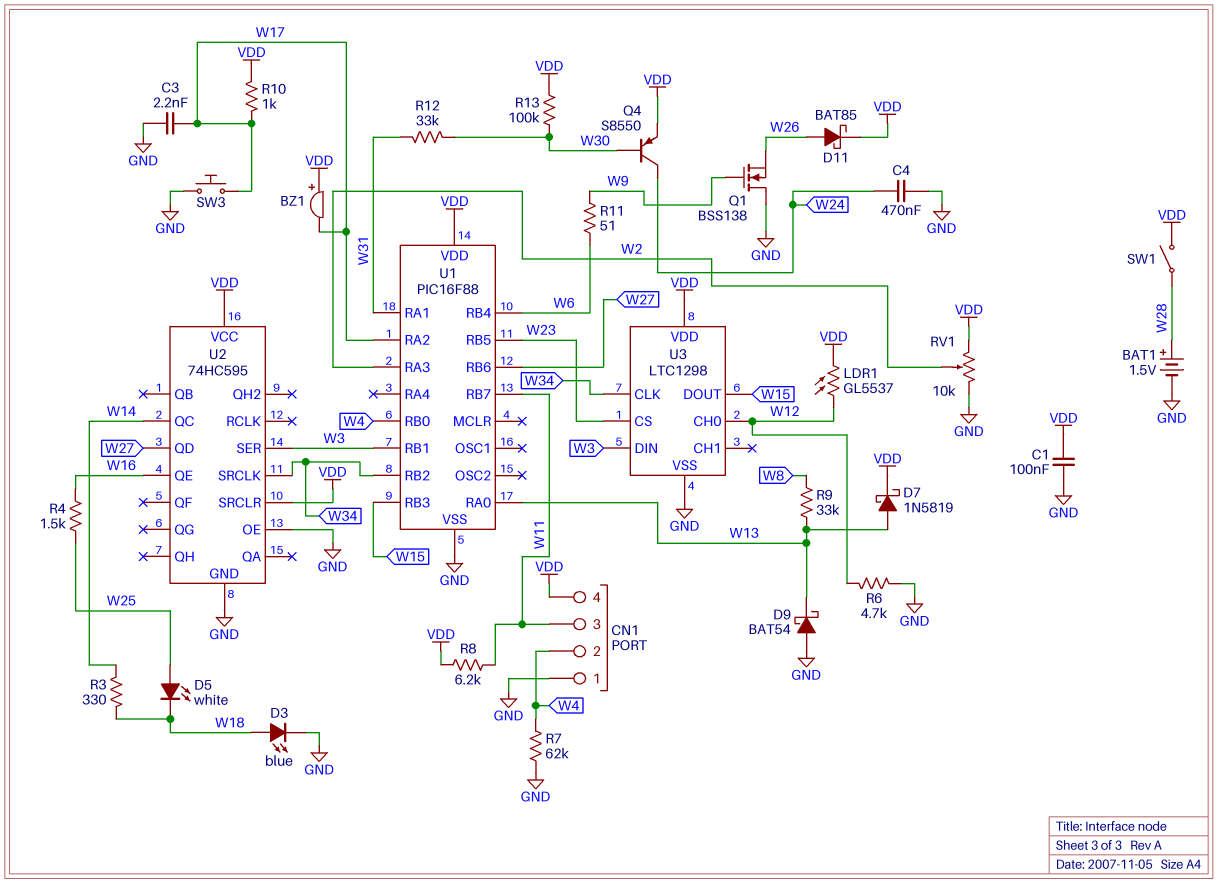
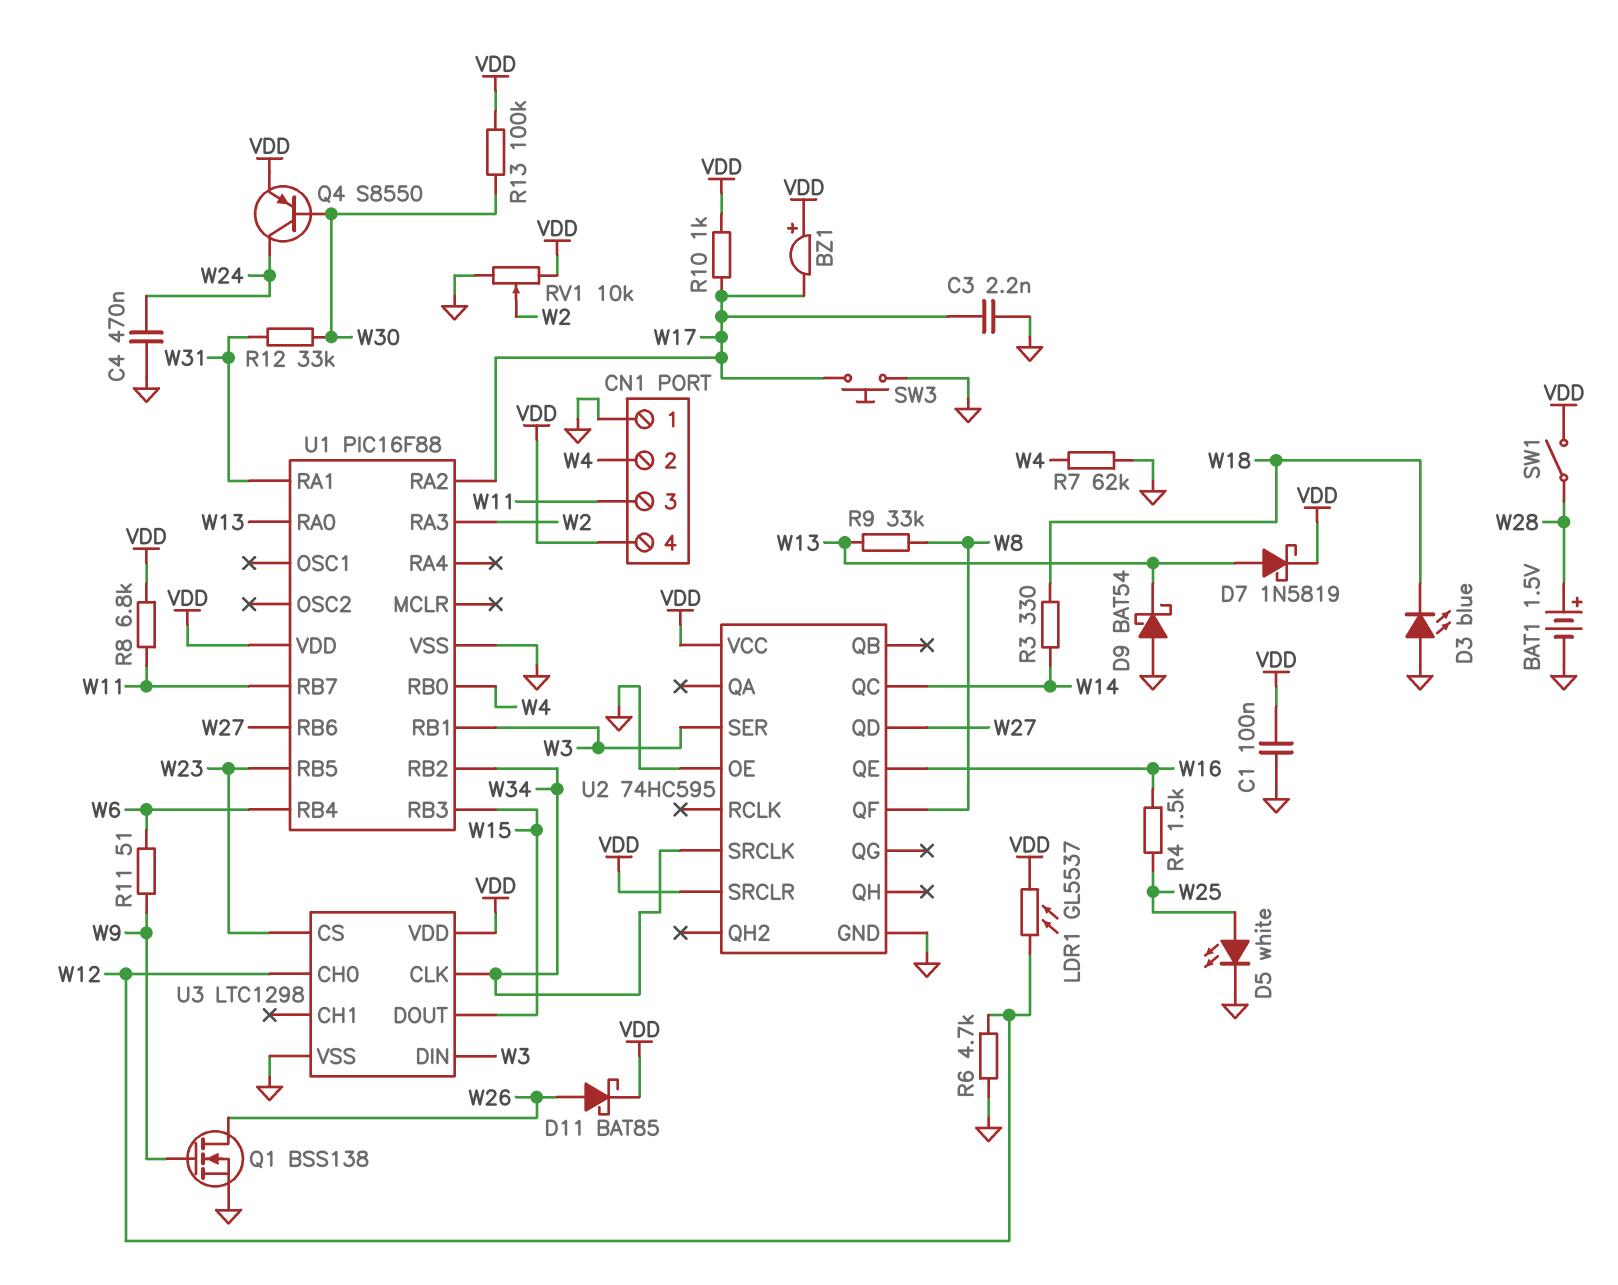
D3: LED blue (A W18, K GND) -> LED blue (A GND, K W18)
D5: LED white (A W25, K W18) -> LED white (A W25, K GND)
Q1: NMOS BSS138 (G W9, D GND, S W26) -> NMOS BSS138 (G W9, D W26, S GND)
R8: 6.2k (VDD, W11) -> 6.8k (VDD, W11)
U2 pin QF: none -> W8

